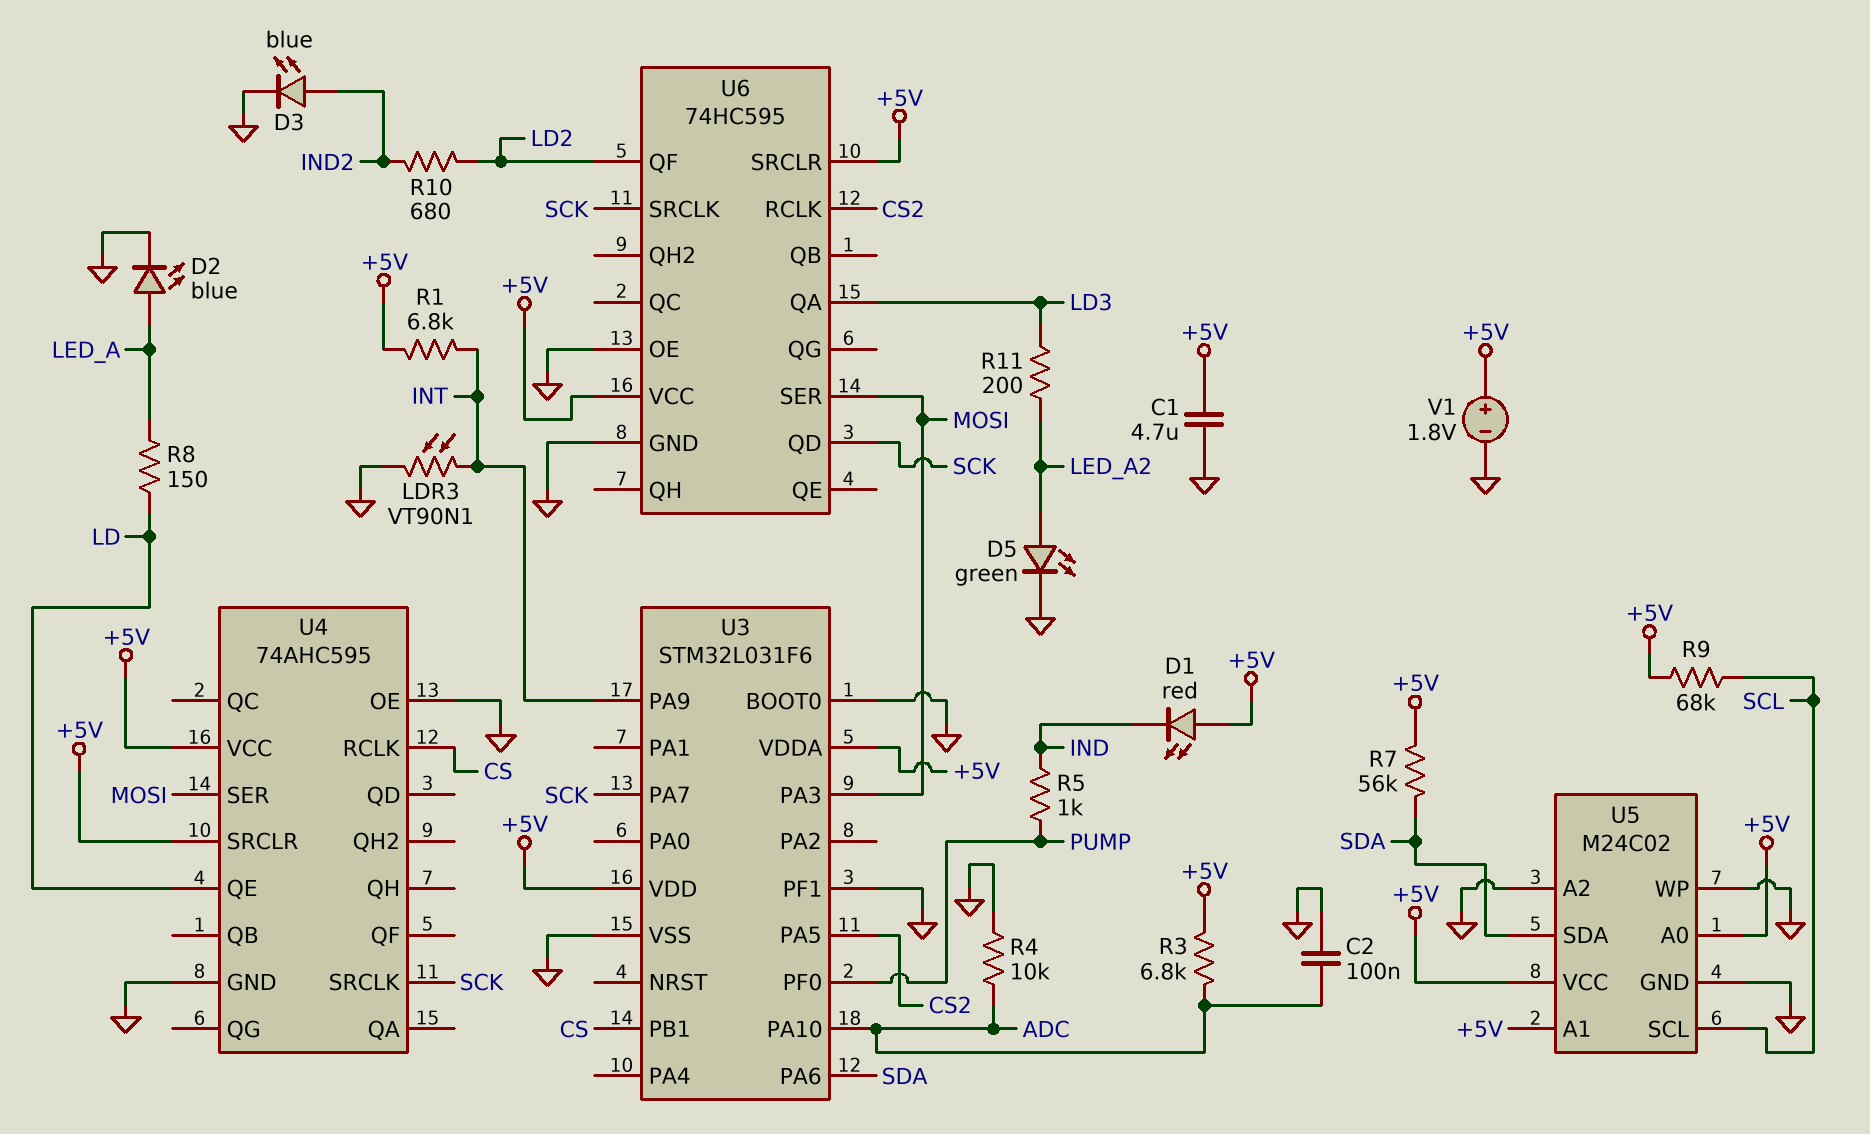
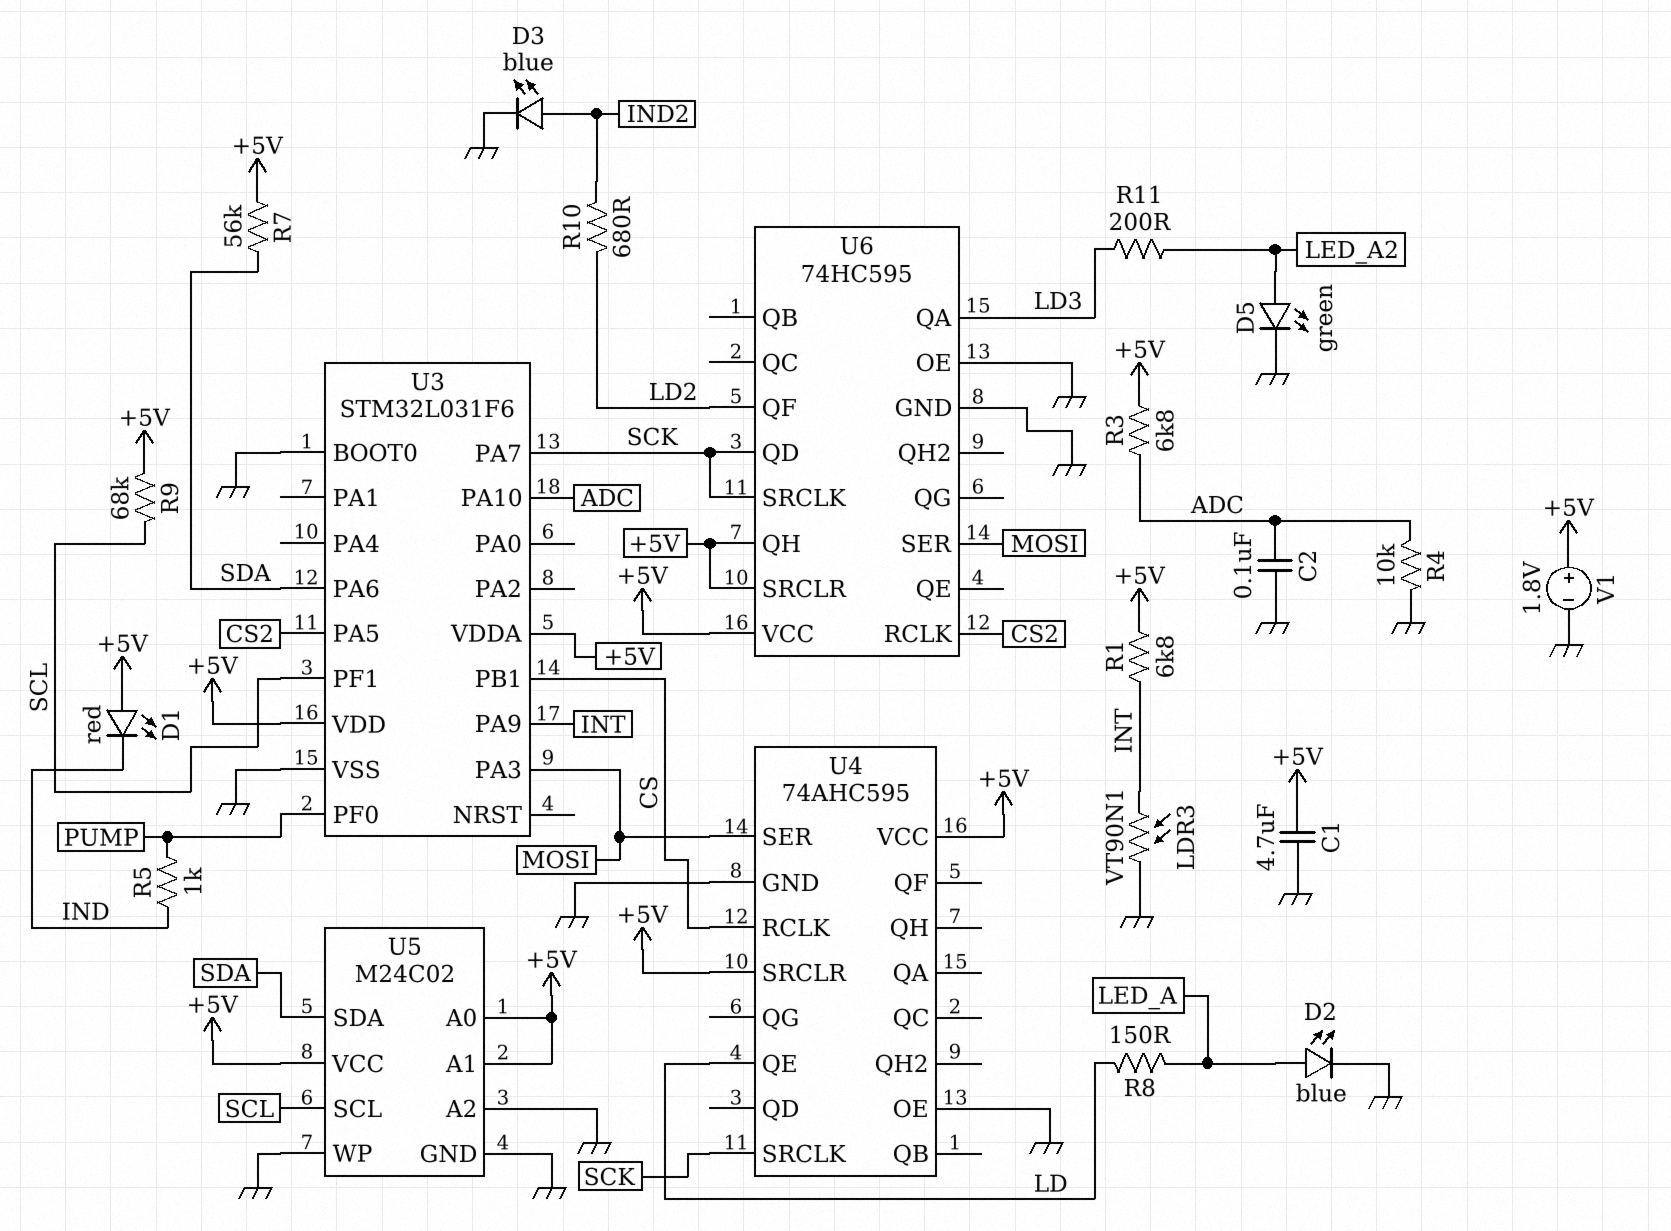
U3 pin PF1: GND -> SCL
U6 pin QH: none -> +5V

